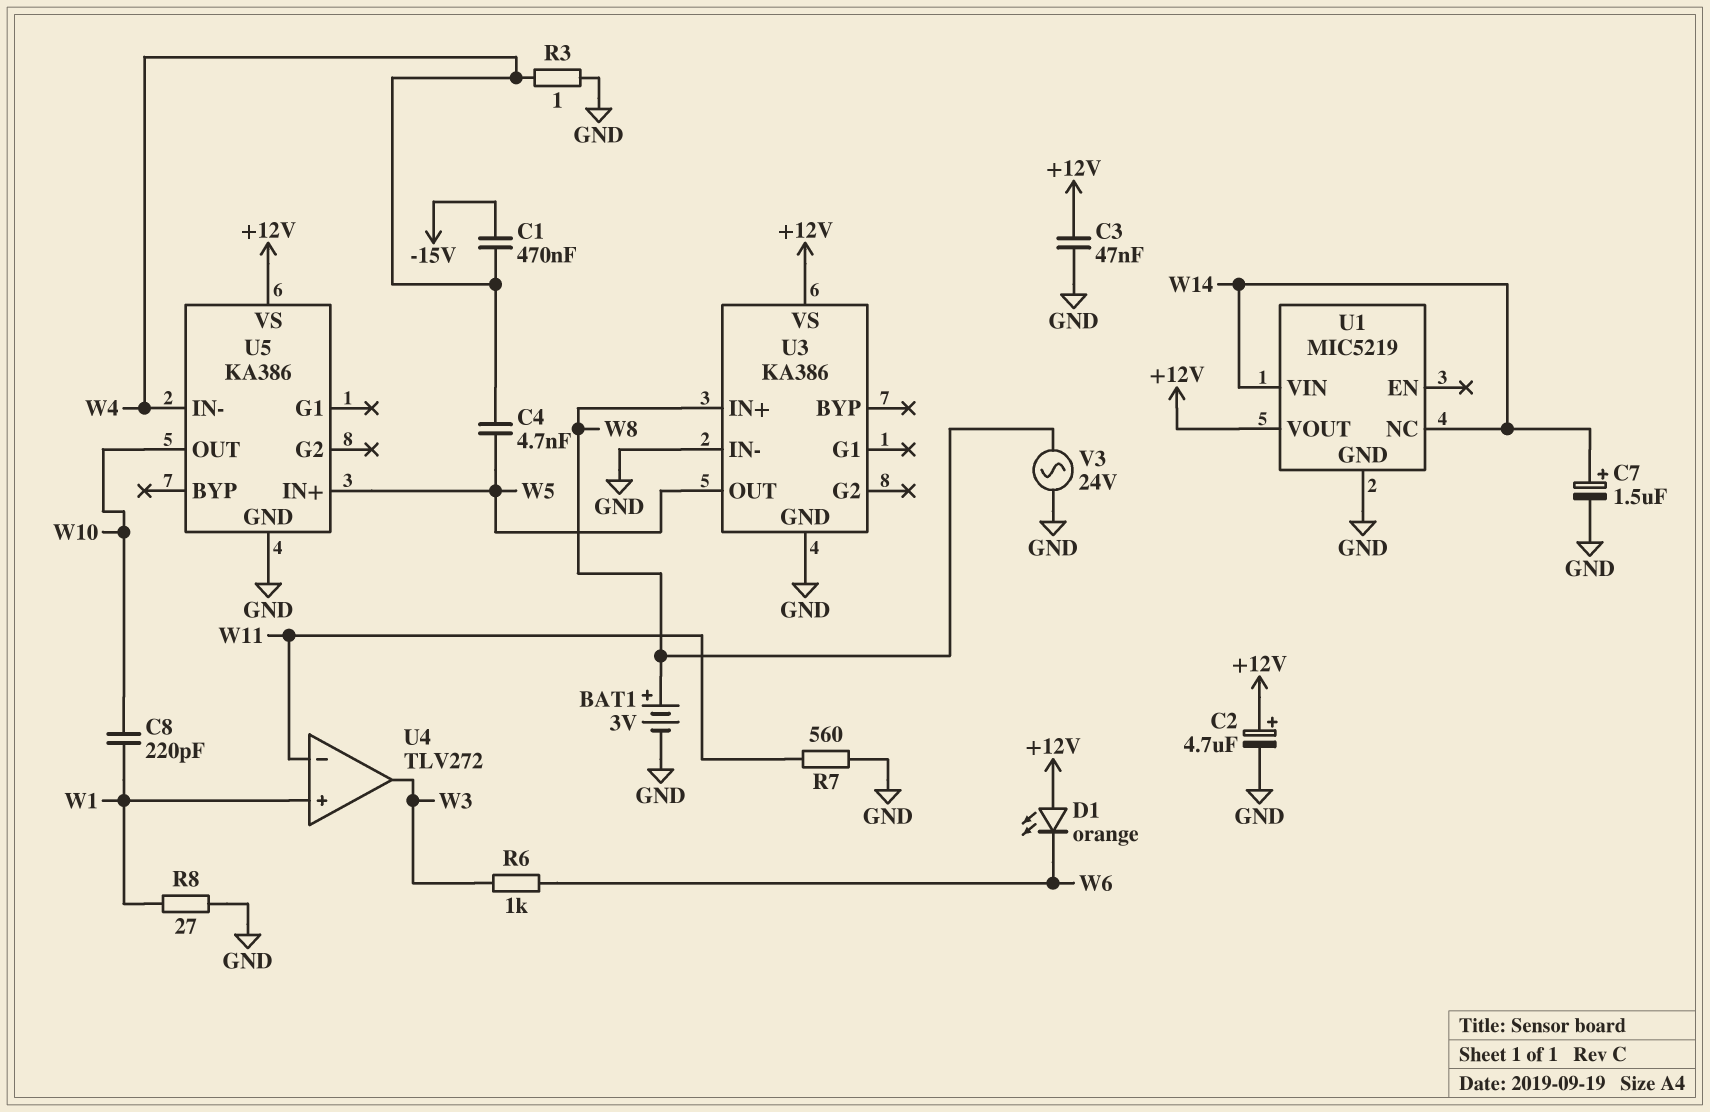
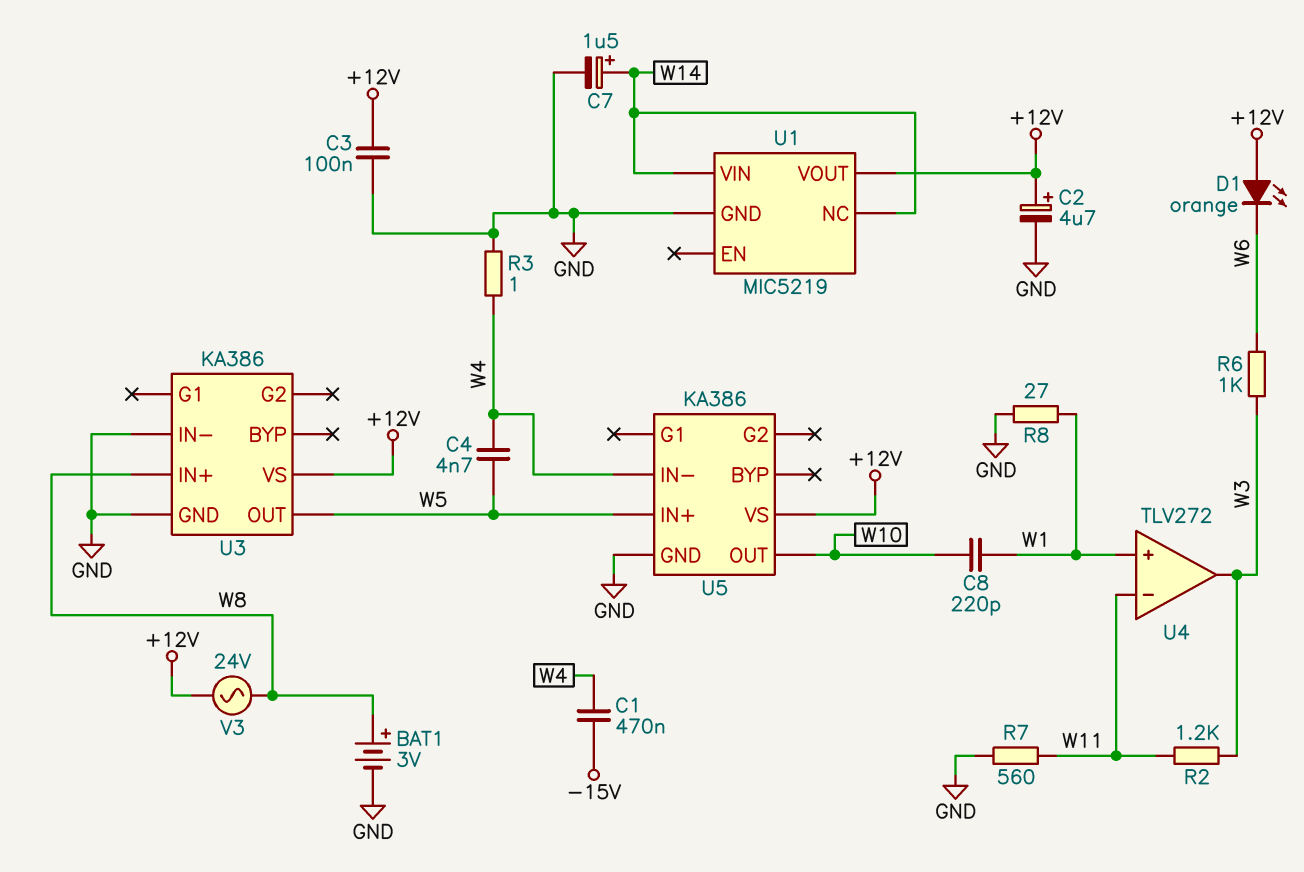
C3: 47nF (+12V, GND) -> 100nF (+12V, GND)
R2: none -> 1.2k (W3, W11)
V3: AC 24V (GND, W8) -> AC 24V (+12V, W8)

